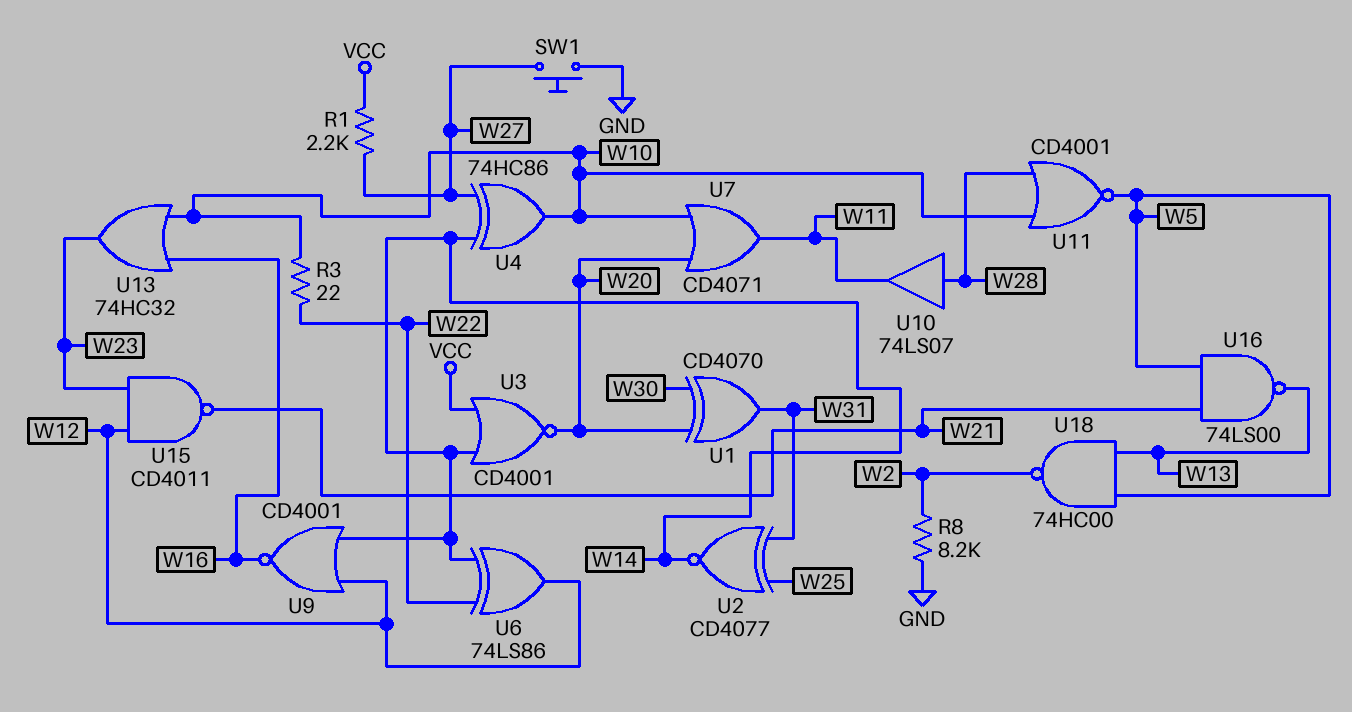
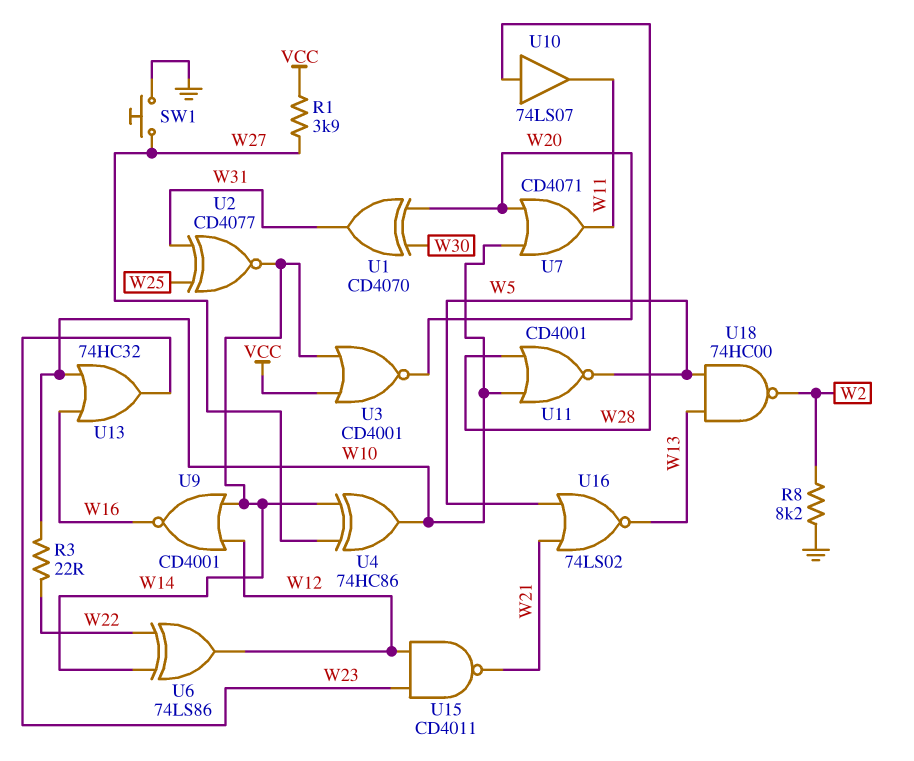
R1: 2.2k (VCC, W27) -> 3.9k (VCC, W27)
U16: NAND 74LS00 (in W5, in W21, out W13) -> NOR 74LS02 (in W5, in W21, out W13)

